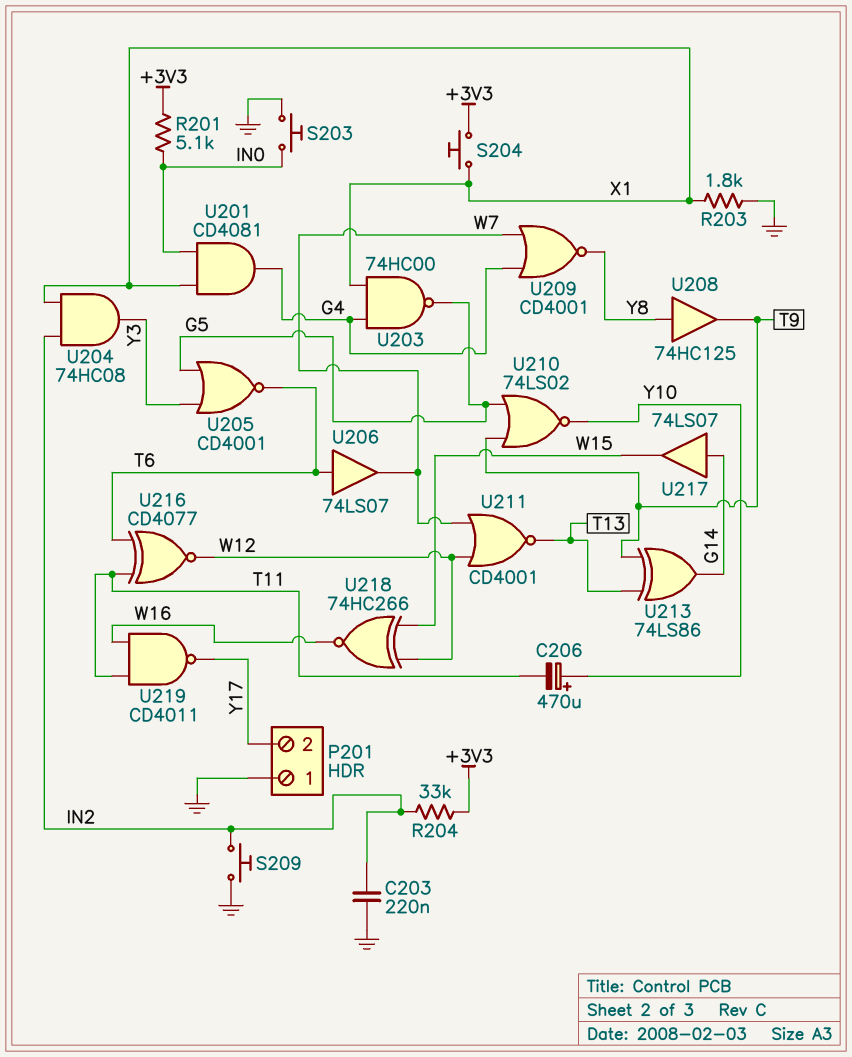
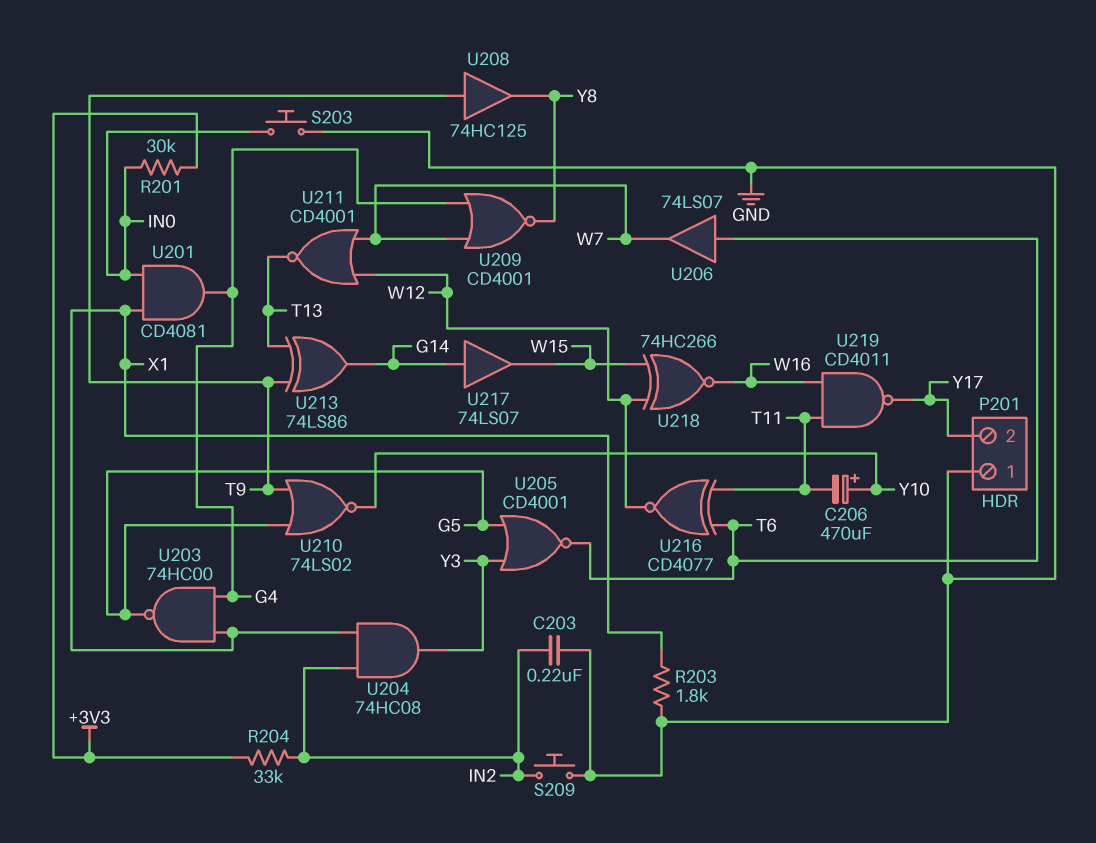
R201: 5.1k (+3V3, IN0) -> 30k (+3V3, IN0)
S204: button (+3V3, X1) -> none
U208: buffer 74HC125 (in Y8, out T9) -> buffer 74HC125 (in T9, out Y8)

